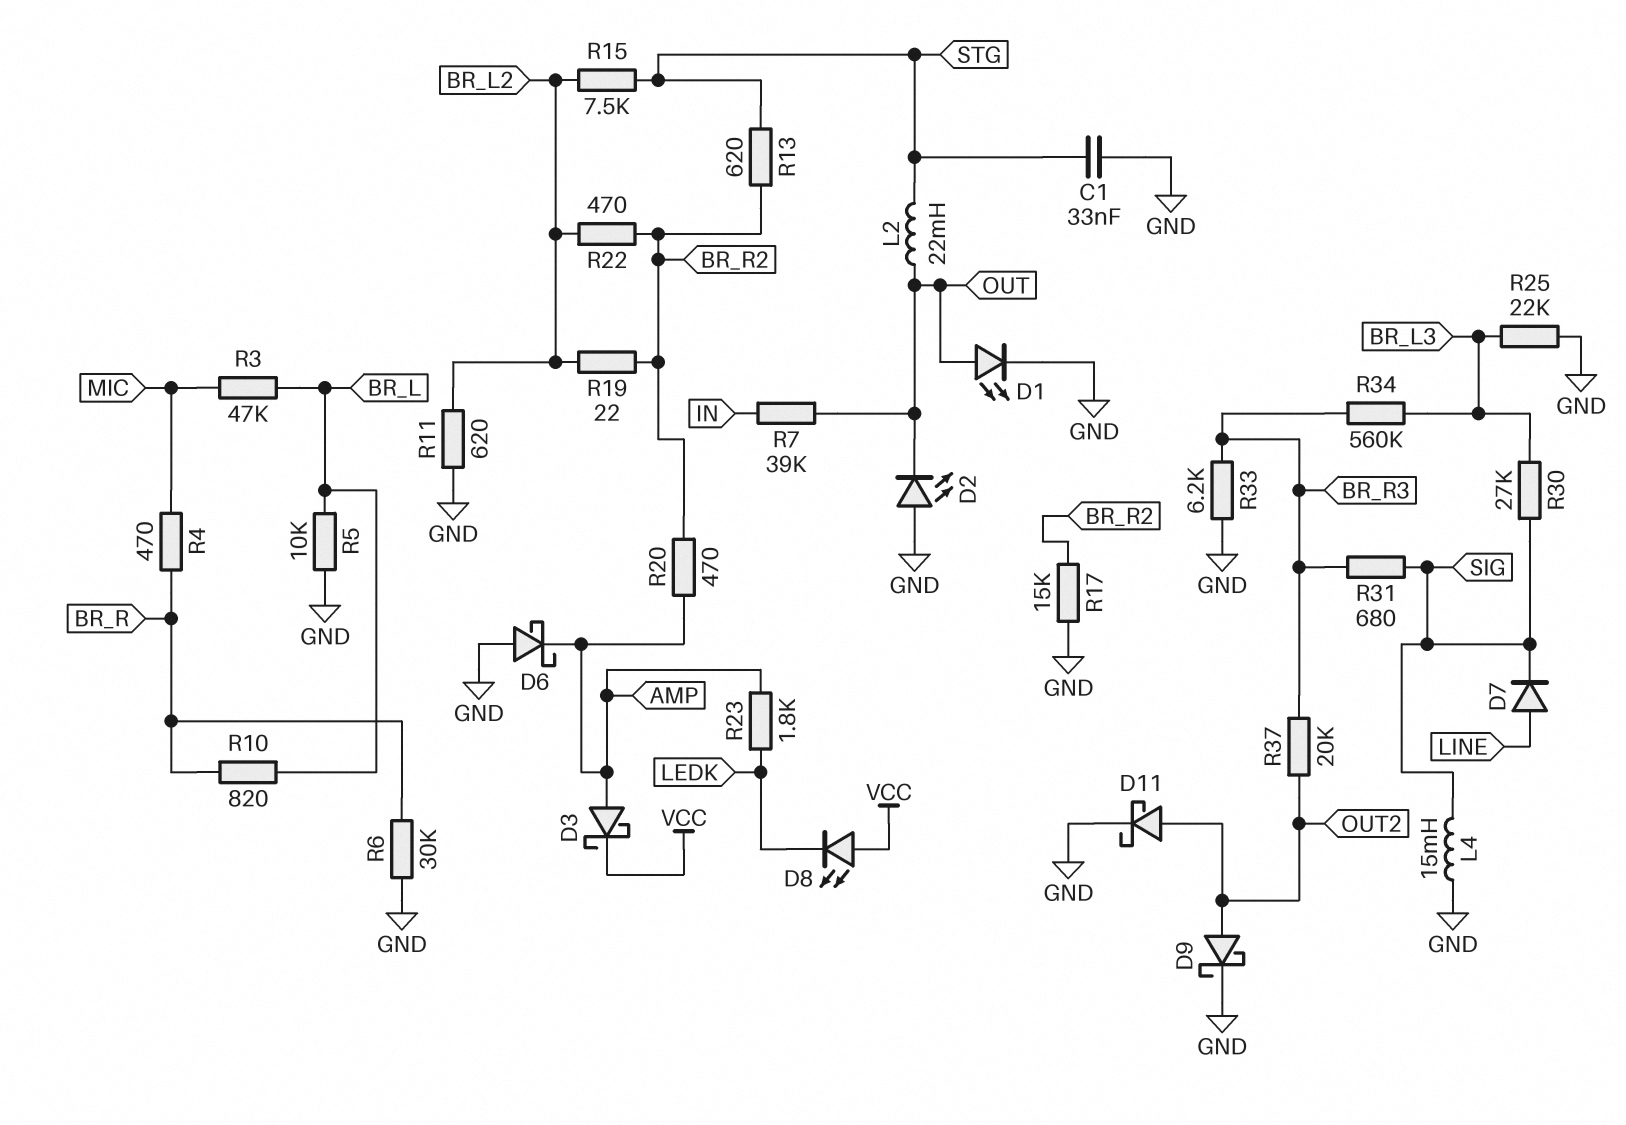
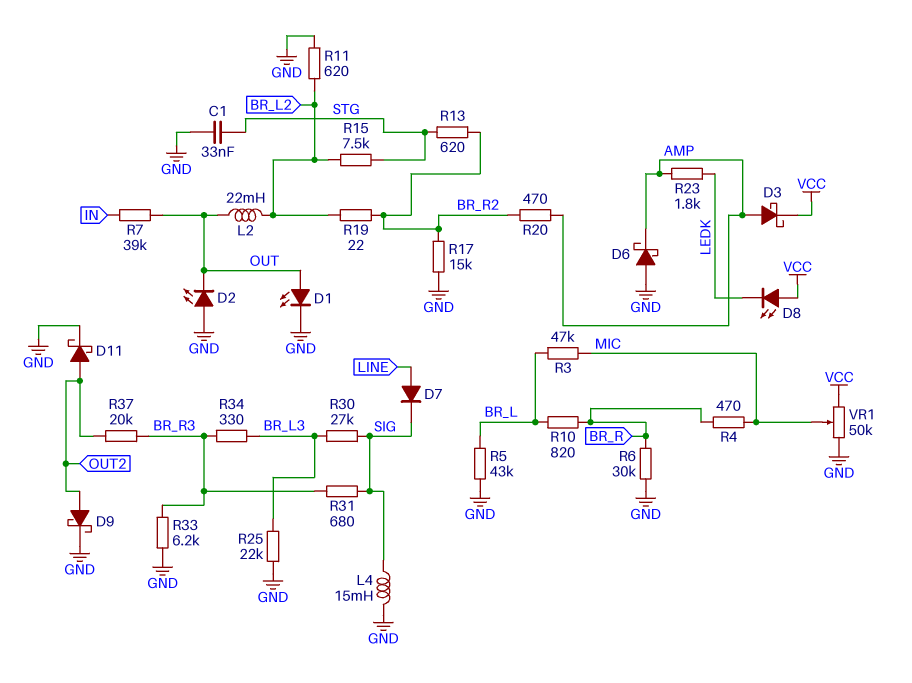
L2: 22mH (OUT, STG) -> 22mH (BR_L2, OUT)
R5: 10k (BR_L, GND) -> 43k (BR_L, GND)
R22: 470 (BR_L2, BR_R2) -> none
R34: 560k (BR_L3, BR_R3) -> 330 (BR_L3, BR_R3)
VR1: none -> 50k (GND, VCC, wiper MIC)

